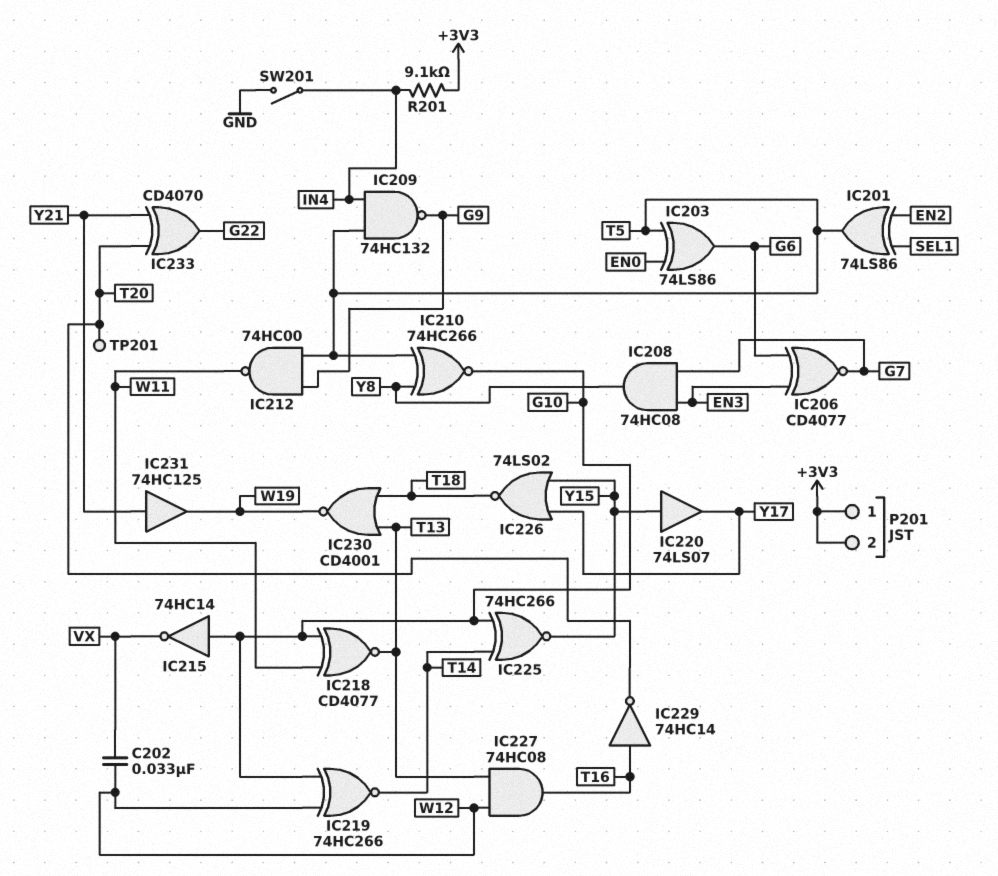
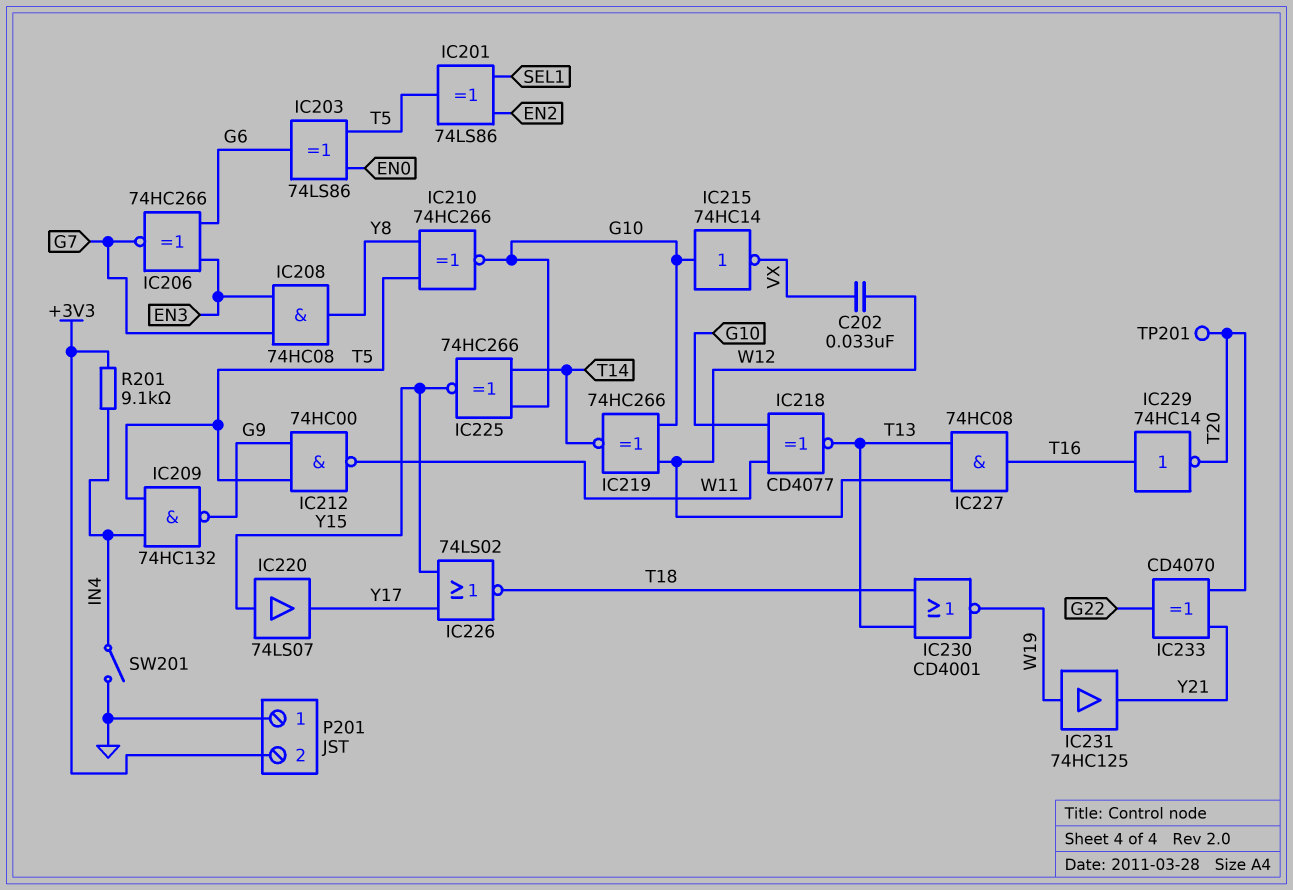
IC206: XNOR CD4077 (in EN3, in G6, out G7) -> XNOR 74HC266 (in EN3, in G6, out G7)
IC231: buffer 74HC125 (in Y21, out W19) -> buffer 74HC125 (in W19, out Y21)
P201 pin 1: +3V3 -> GND

